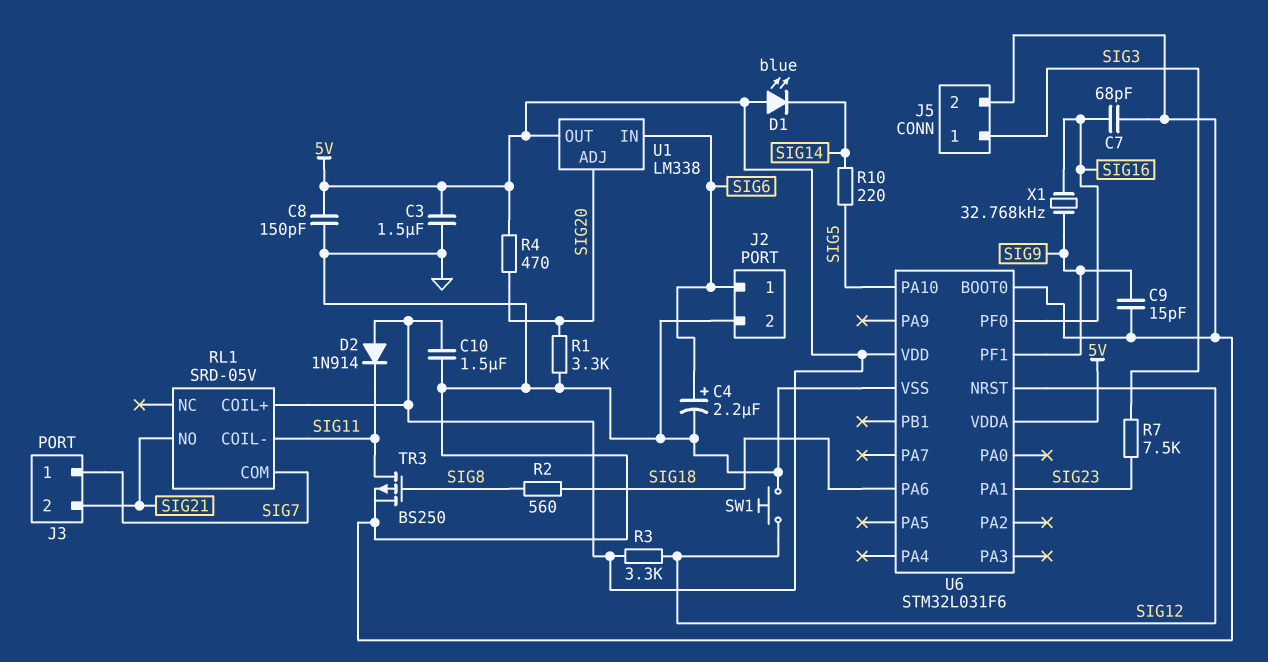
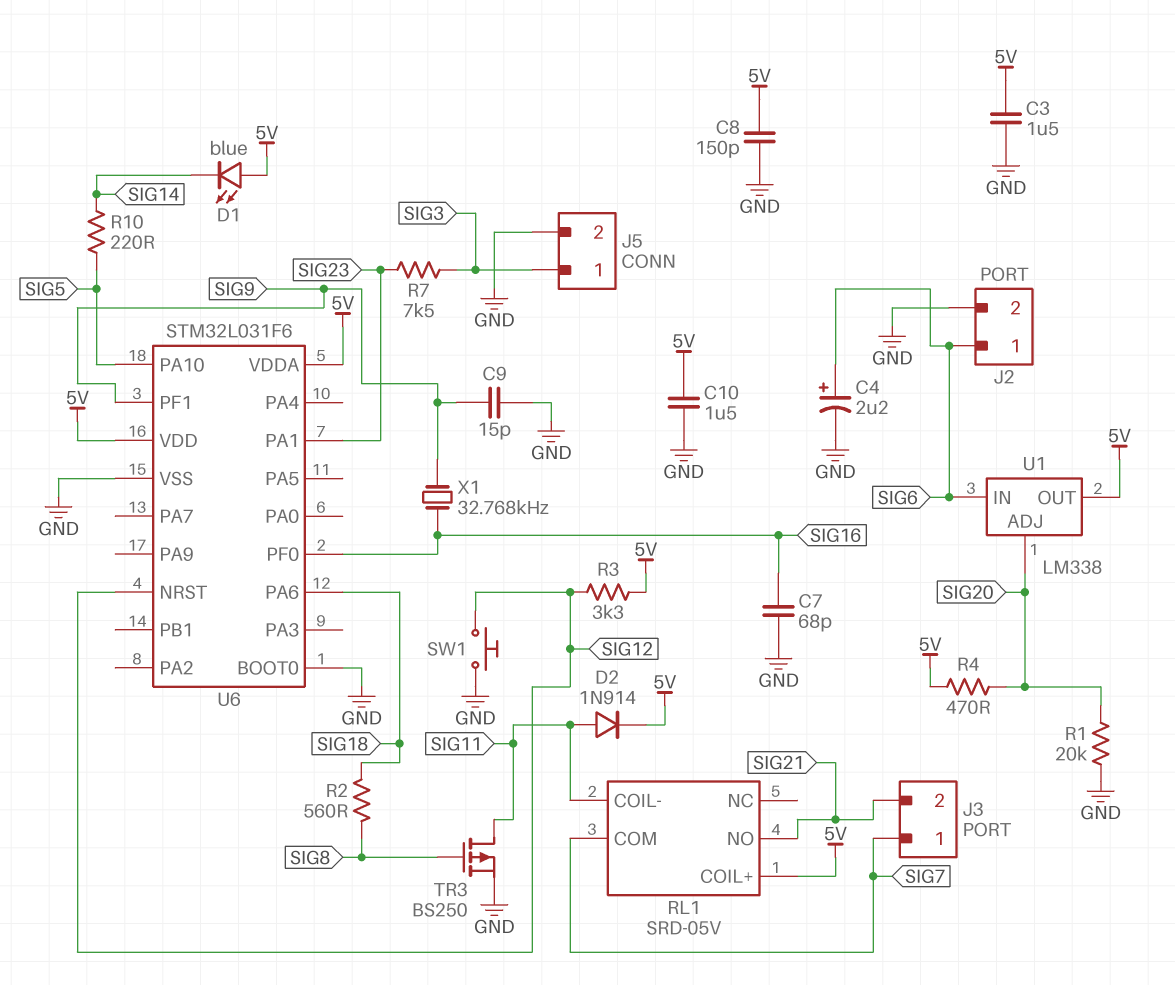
D2: diode 1N914 (A 5V, K SIG11) -> diode 1N914 (A SIG11, K 5V)
R1: 3.3k (GND, SIG20) -> 20k (GND, SIG20)

